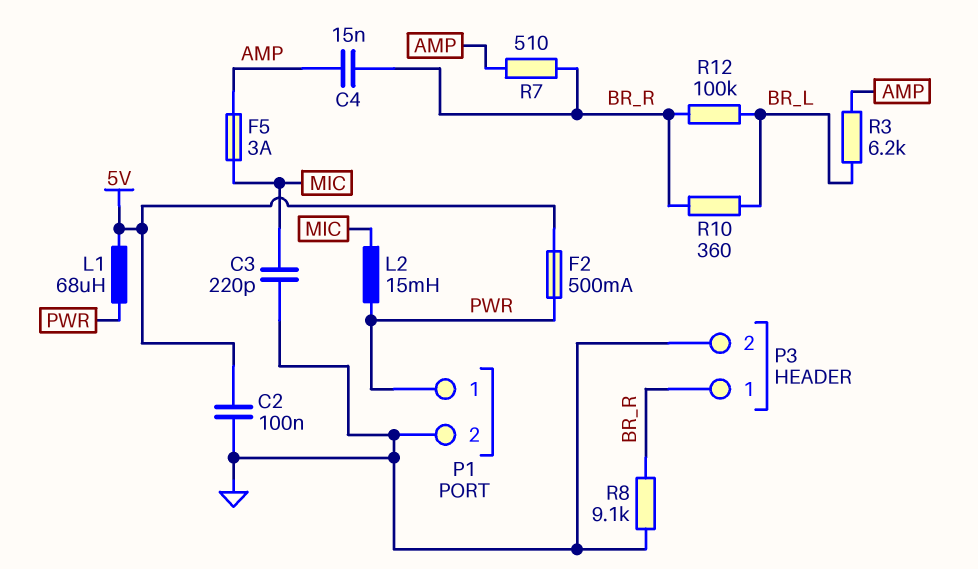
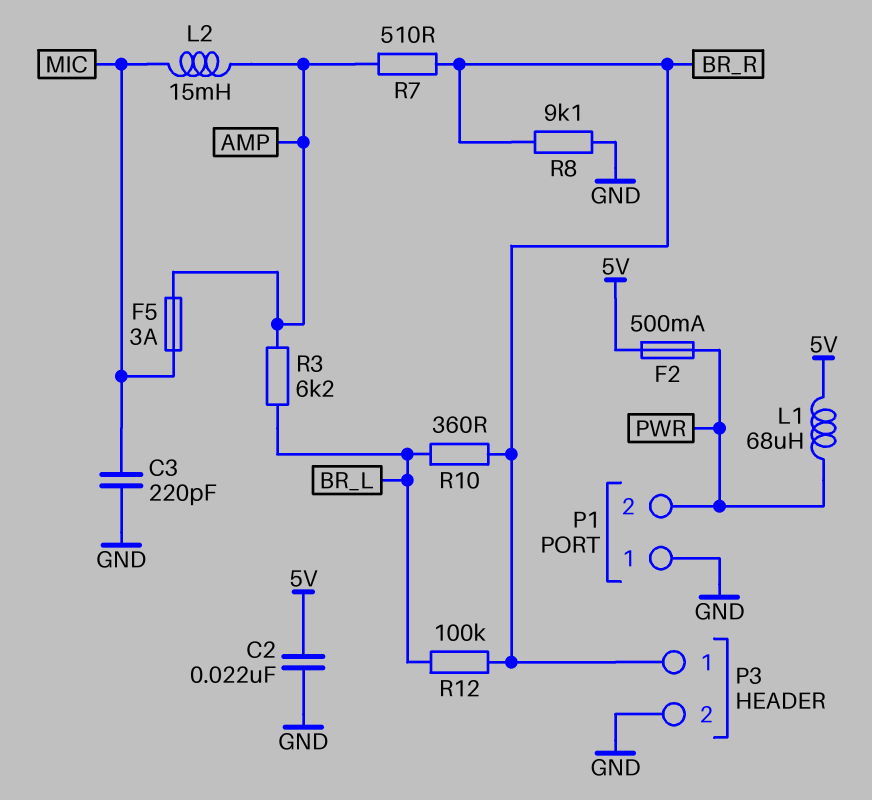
C2: 100nF (5V, GND) -> 22nF (5V, GND)
C4: 15nF (AMP, BR_R) -> none
L2: 15mH (MIC, PWR) -> 15mH (AMP, MIC)
P1 pin 1: PWR -> GND
P1 pin 2: GND -> PWR

